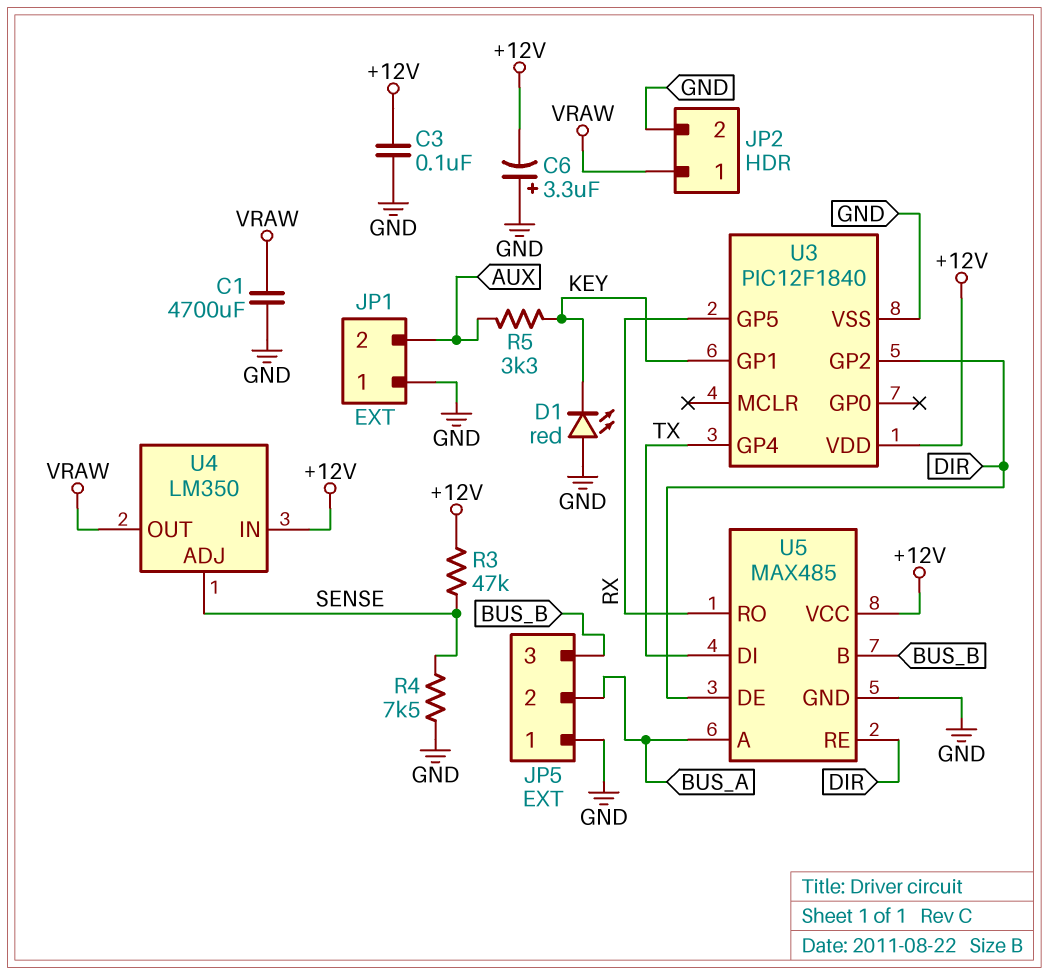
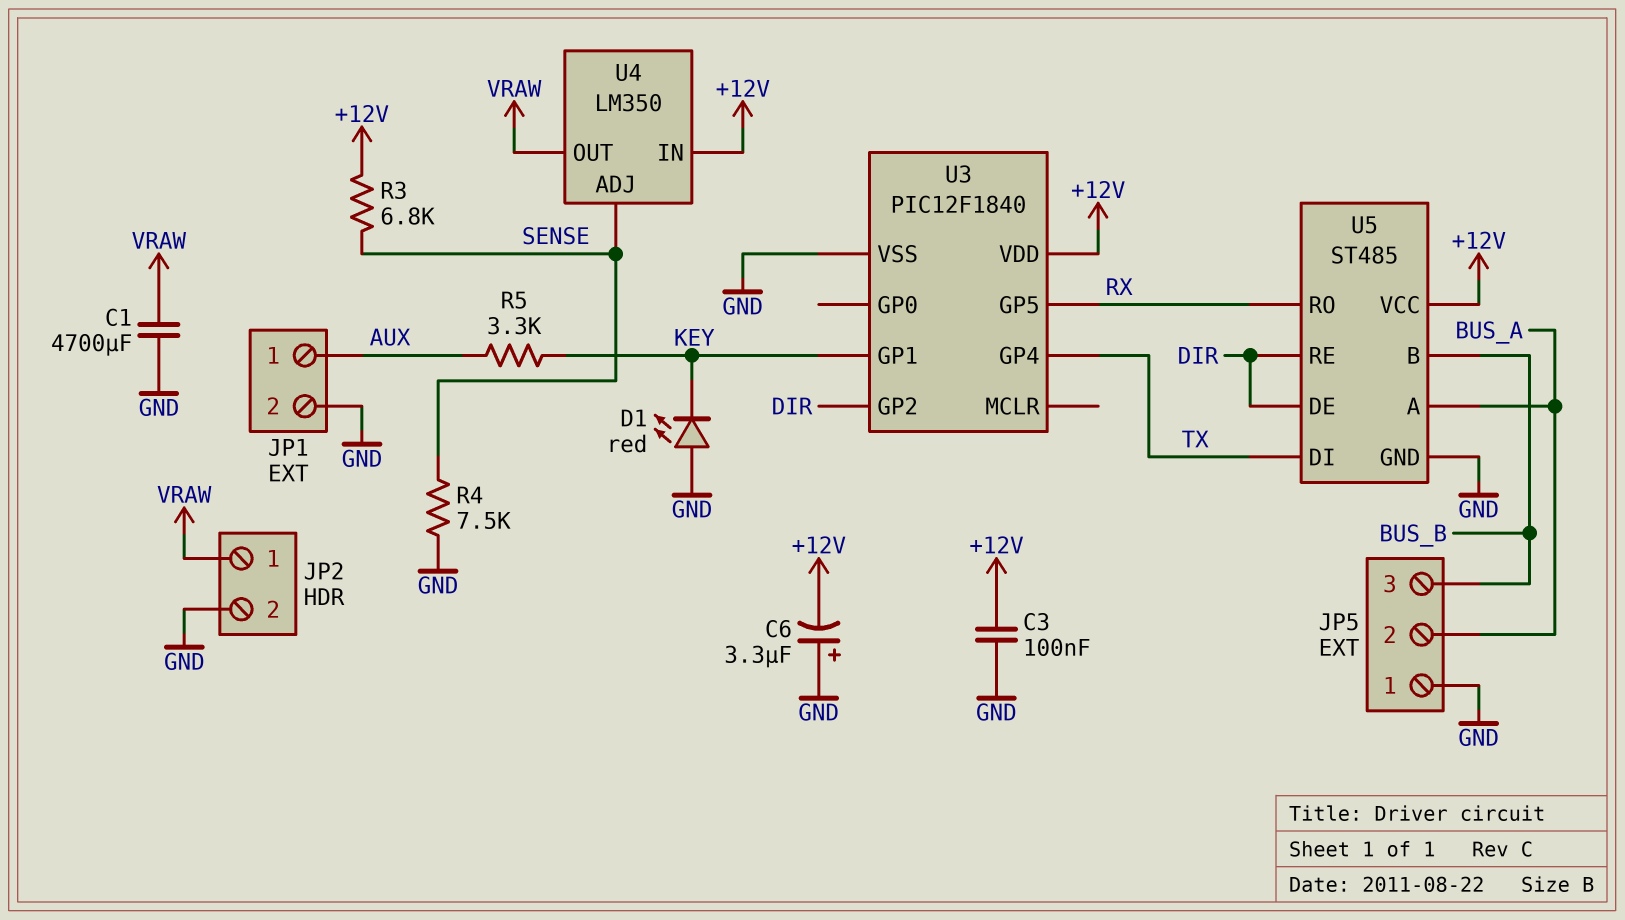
JP1 pin 1: GND -> AUX
JP1 pin 2: AUX -> GND
R3: 47k (+12V, SENSE) -> 6.8k (+12V, SENSE)
U5: MAX485 -> ST485

